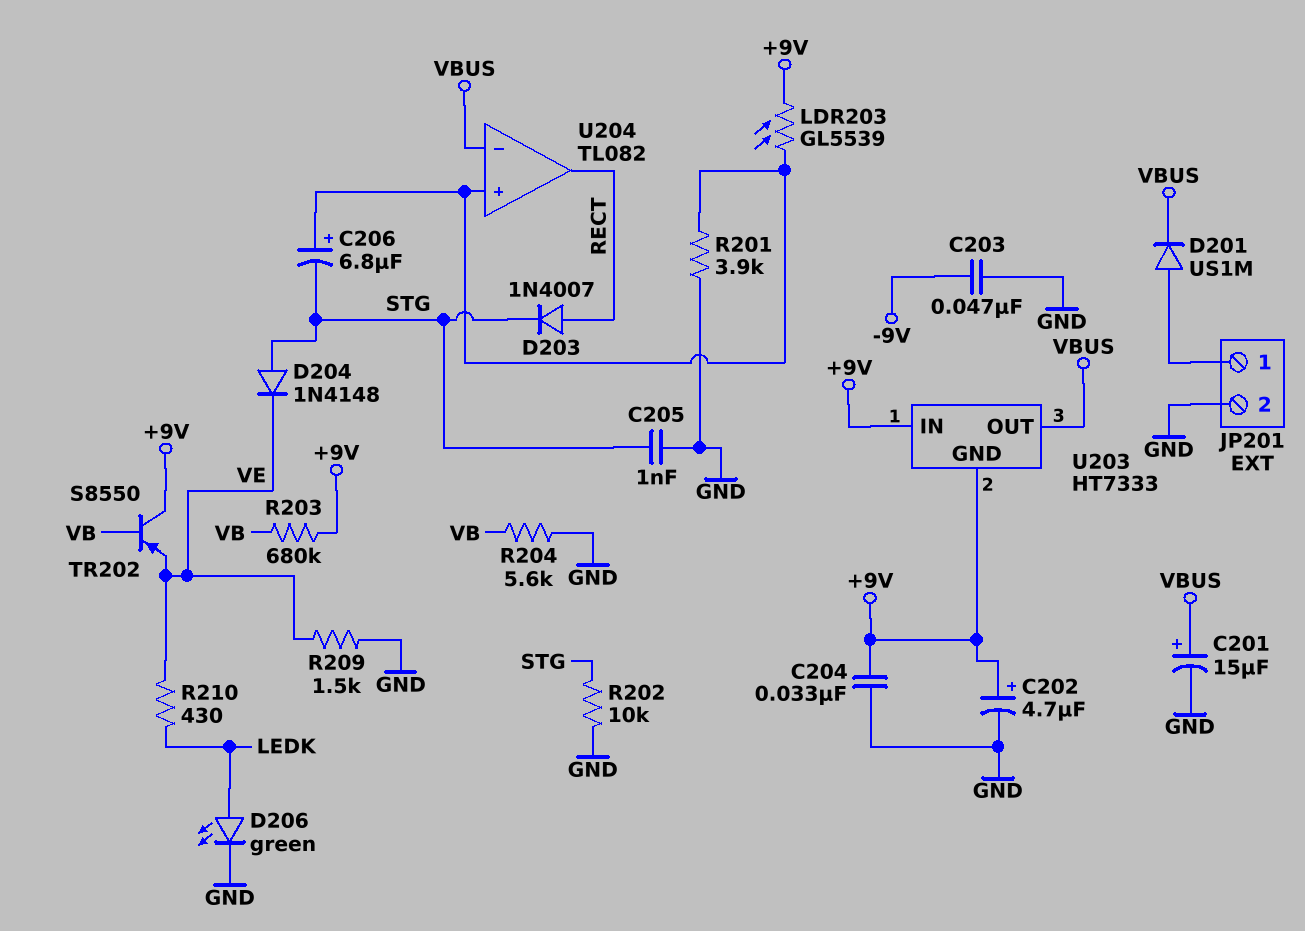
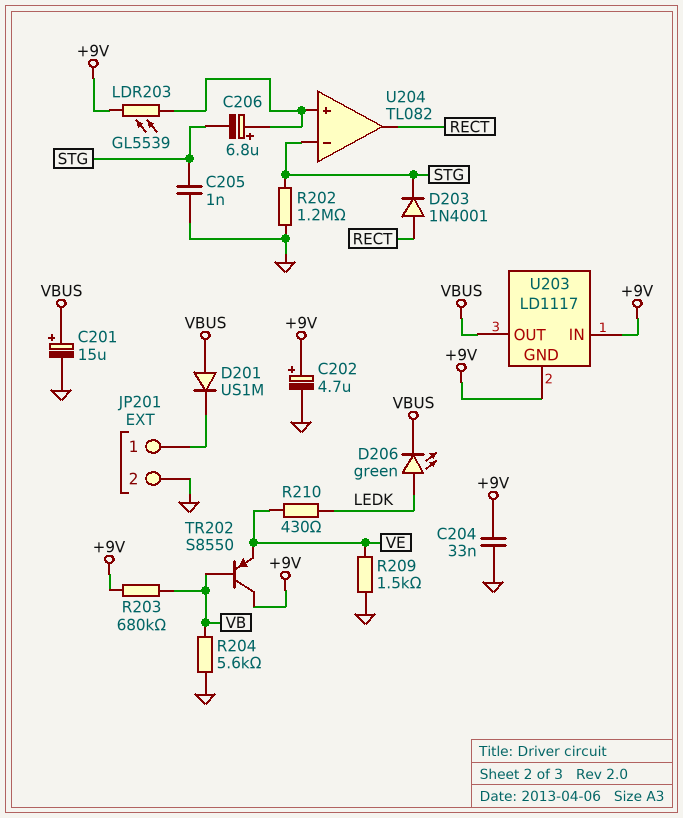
C203: 47nF (-9V, GND) -> none
D201: diode US1M (A JP201/1, K VBUS) -> diode US1M (A VBUS, K JP201/1)
D203: diode 1N4007 (A RECT, K STG) -> diode 1N4001 (A RECT, K STG)
D204: diode 1N4148 (A STG, K VE) -> none
D206: LED green (A LEDK, K GND) -> LED green (A LEDK, K VBUS)
R201: 3.9k (GND, U204/in+) -> none
R202: 10k (GND, STG) -> 1.2M (GND, STG)
U203: HT7333 -> LD1117
U204 pin in-: VBUS -> STG

